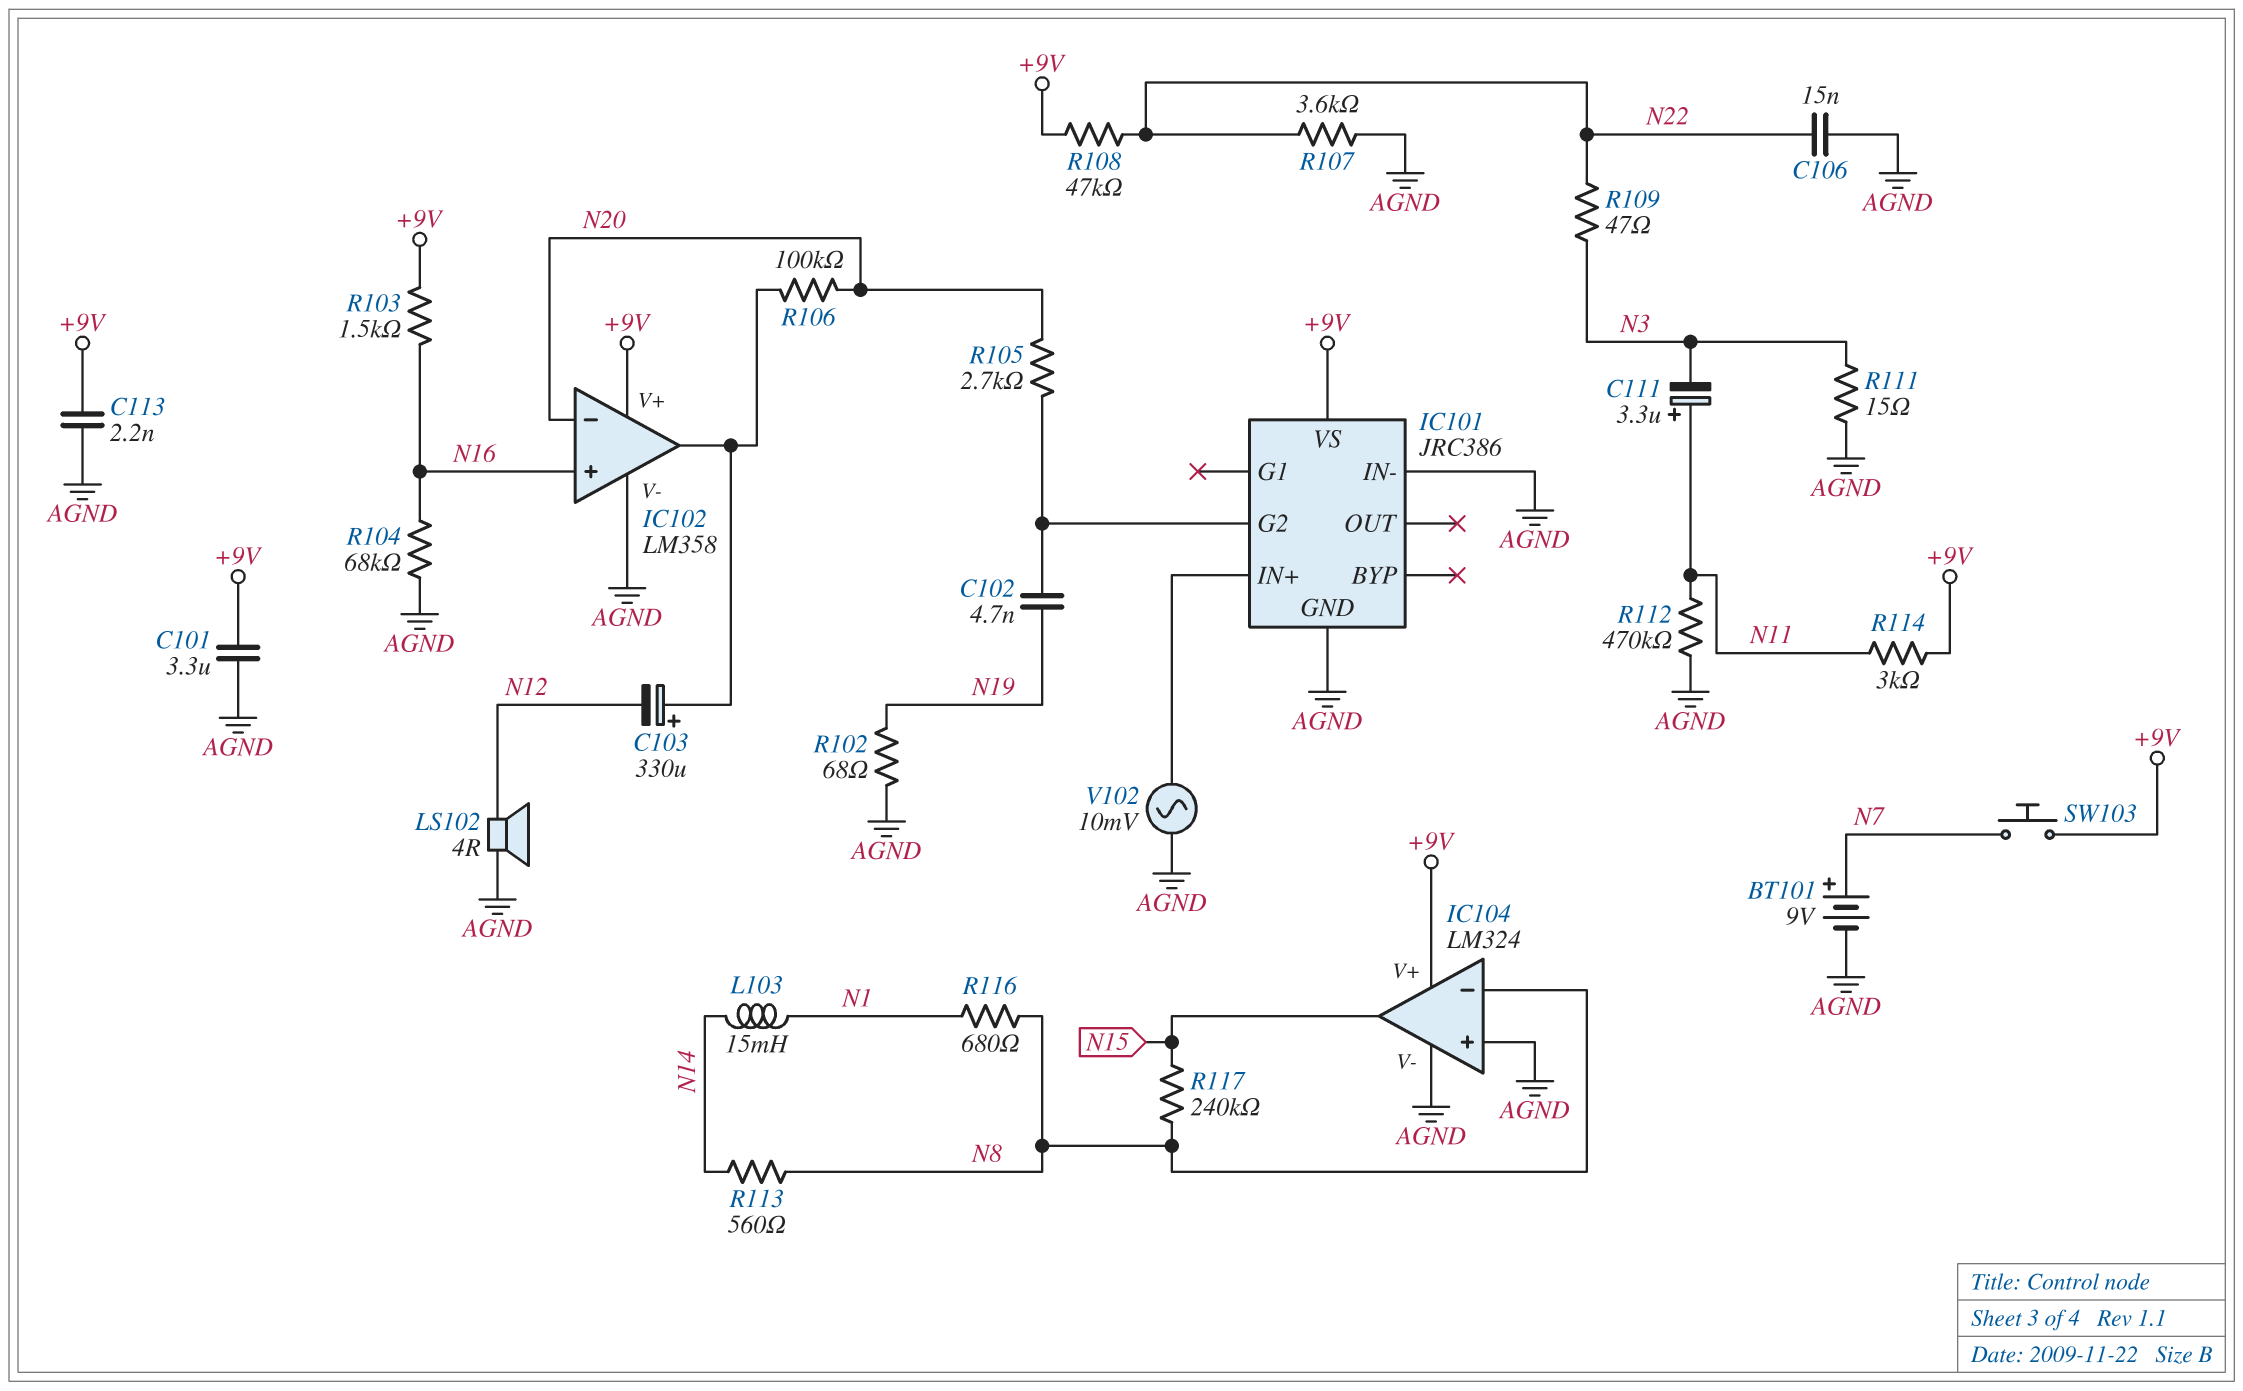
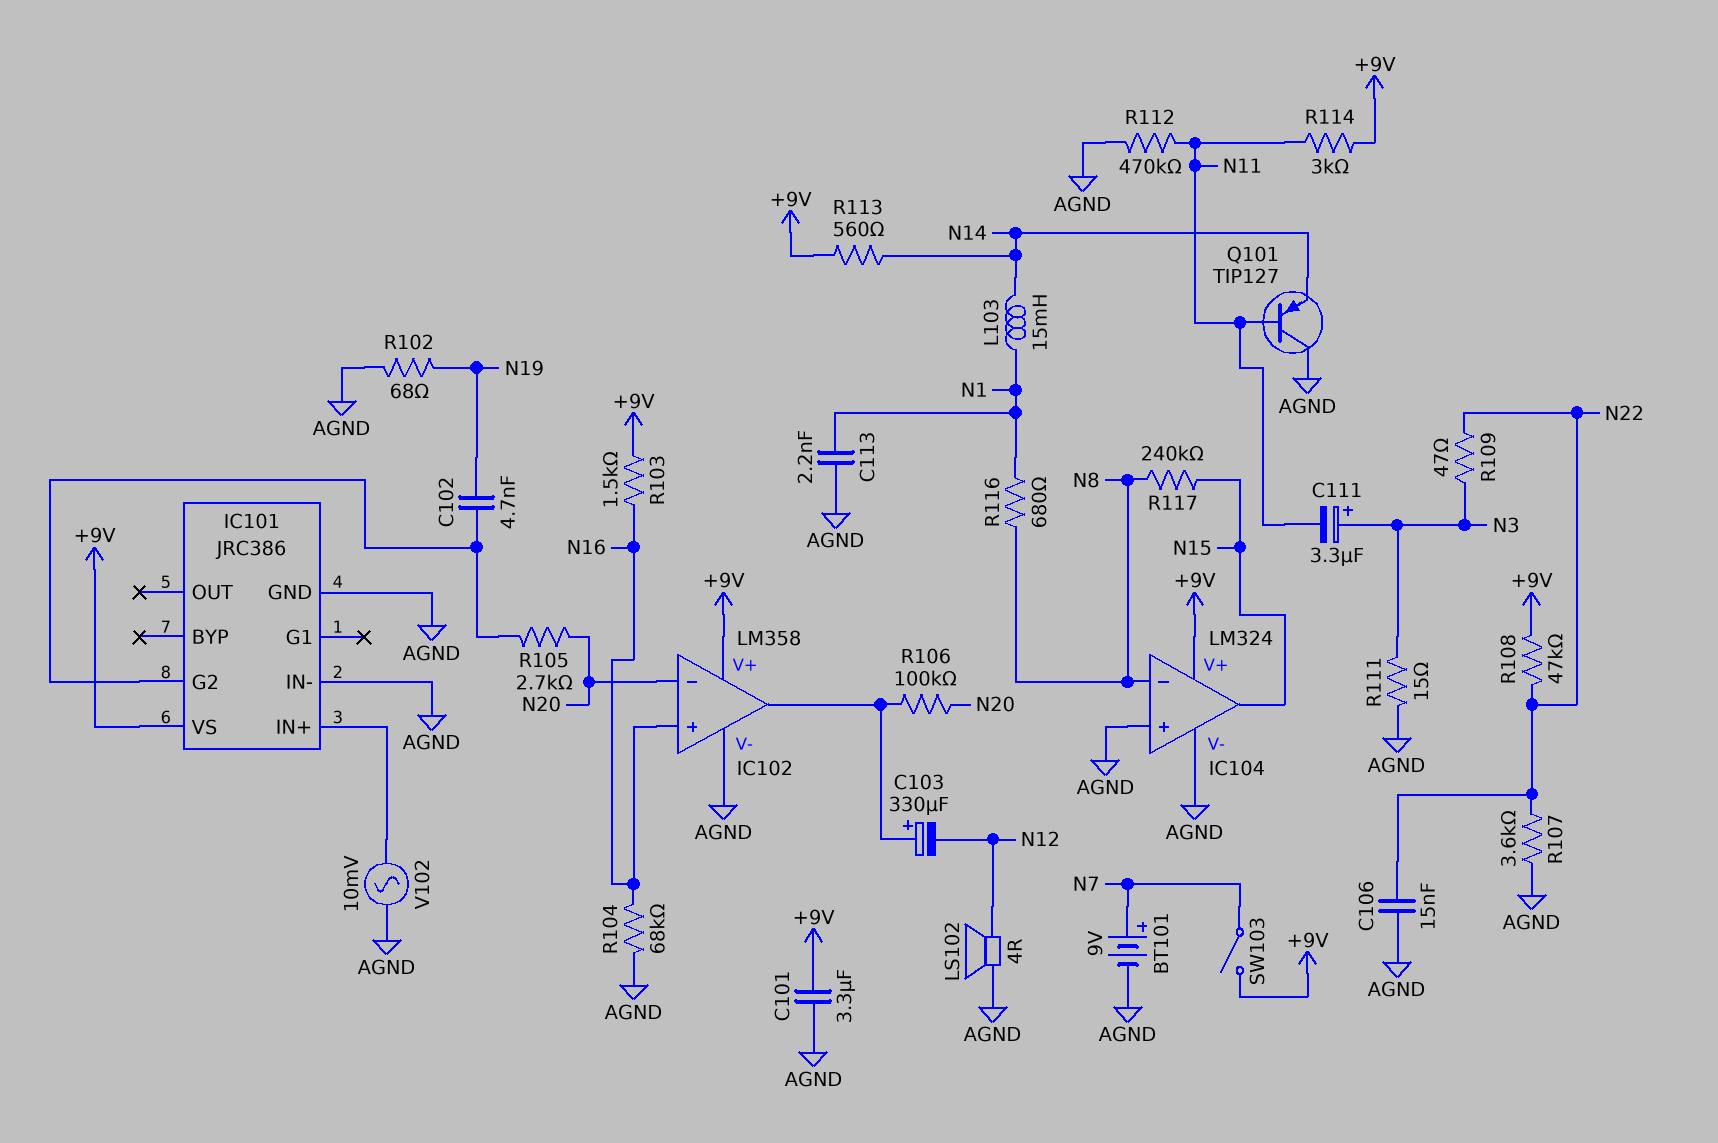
C111: 3.3uF (plus N11, minus N3) -> 3.3uF (plus N3, minus N11)
C113: 2.2nF (+9V, AGND) -> 2.2nF (AGND, N1)
Q101: none -> PNP TIP127 (B N11, C AGND, E N14)
R113: 560 (N8, N14) -> 560 (+9V, N14)
SW103: button (+9V, N7) -> switch (+9V, N7)

